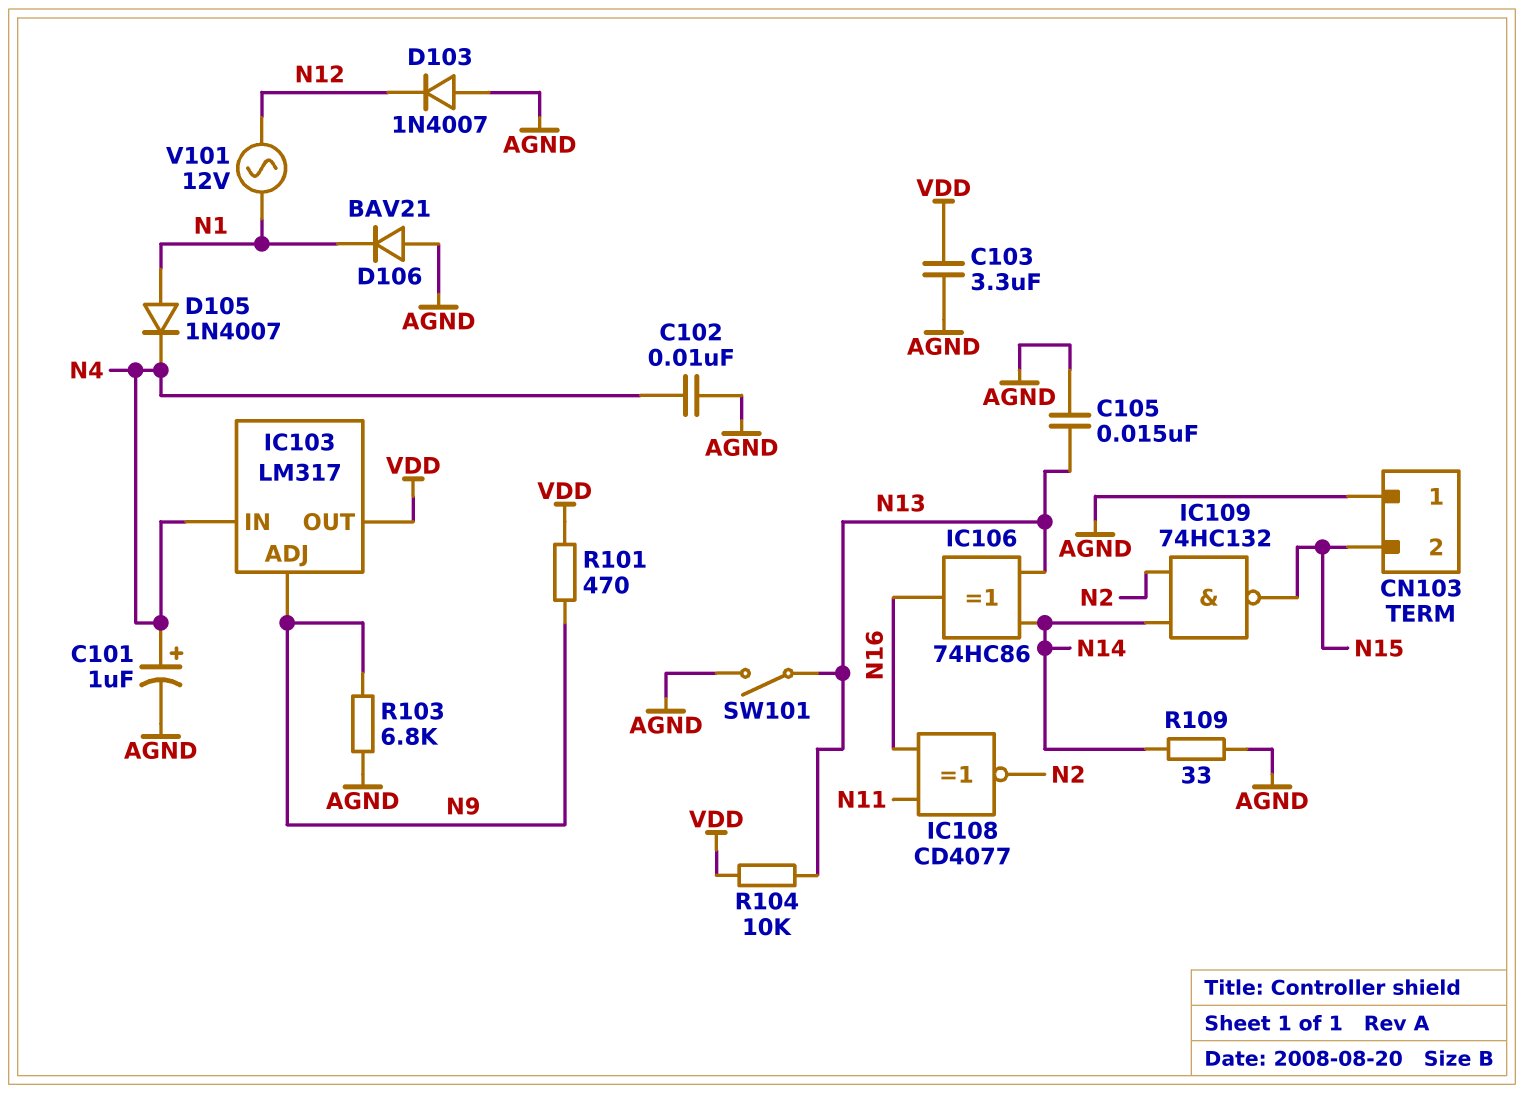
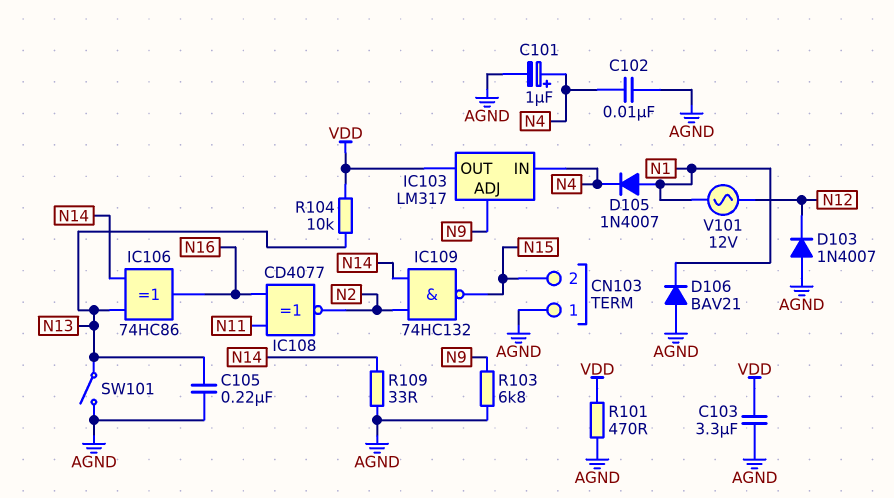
C105: 15nF (AGND, N13) -> 220nF (AGND, N13)
R101: 470 (N9, VDD) -> 470 (AGND, VDD)

